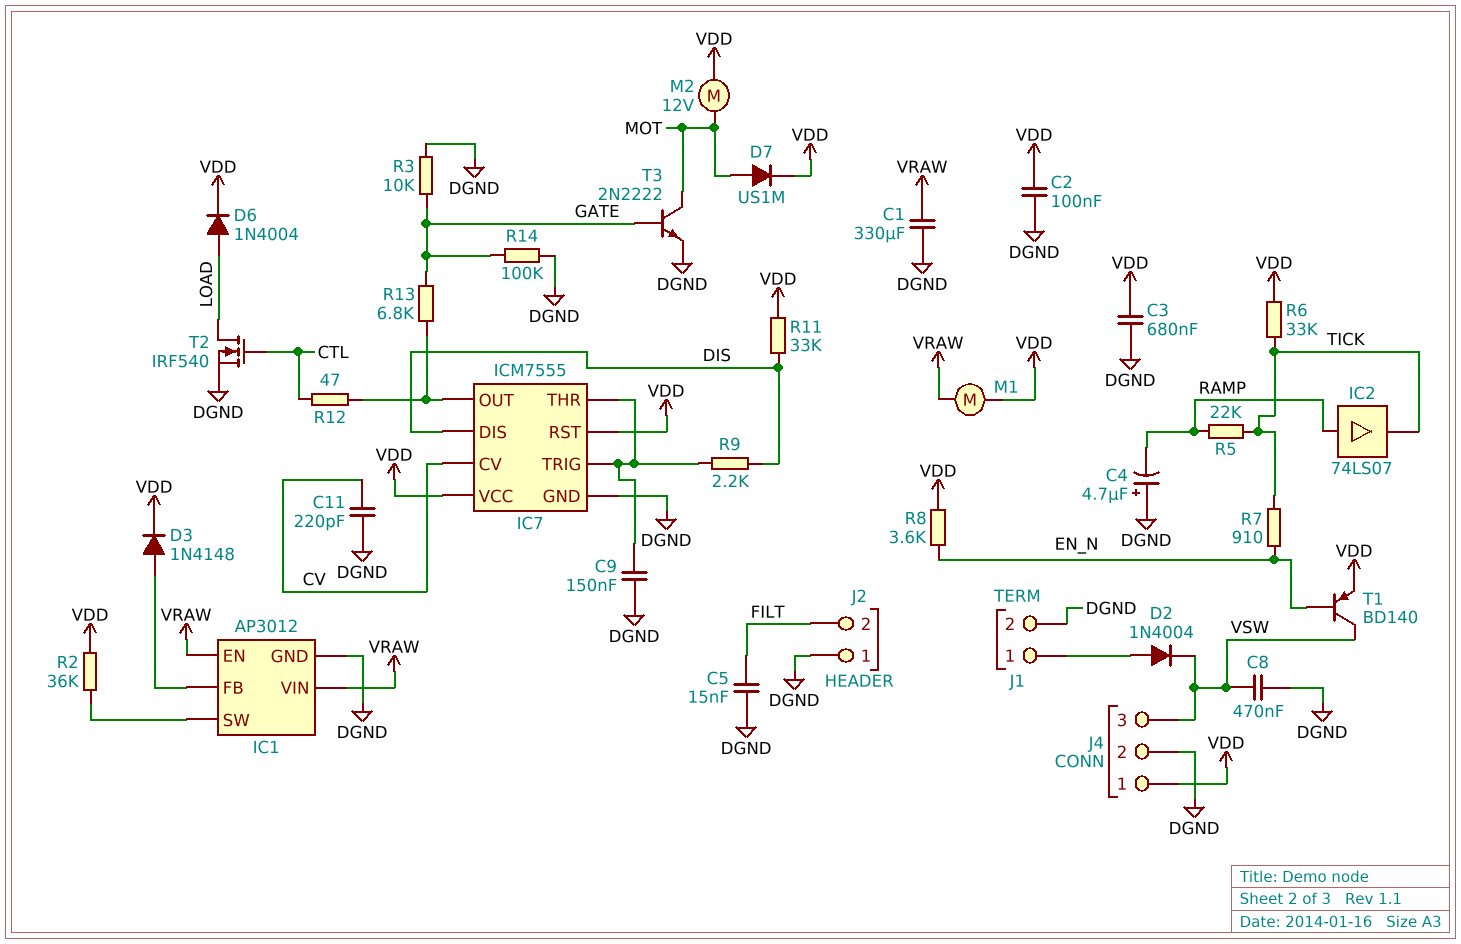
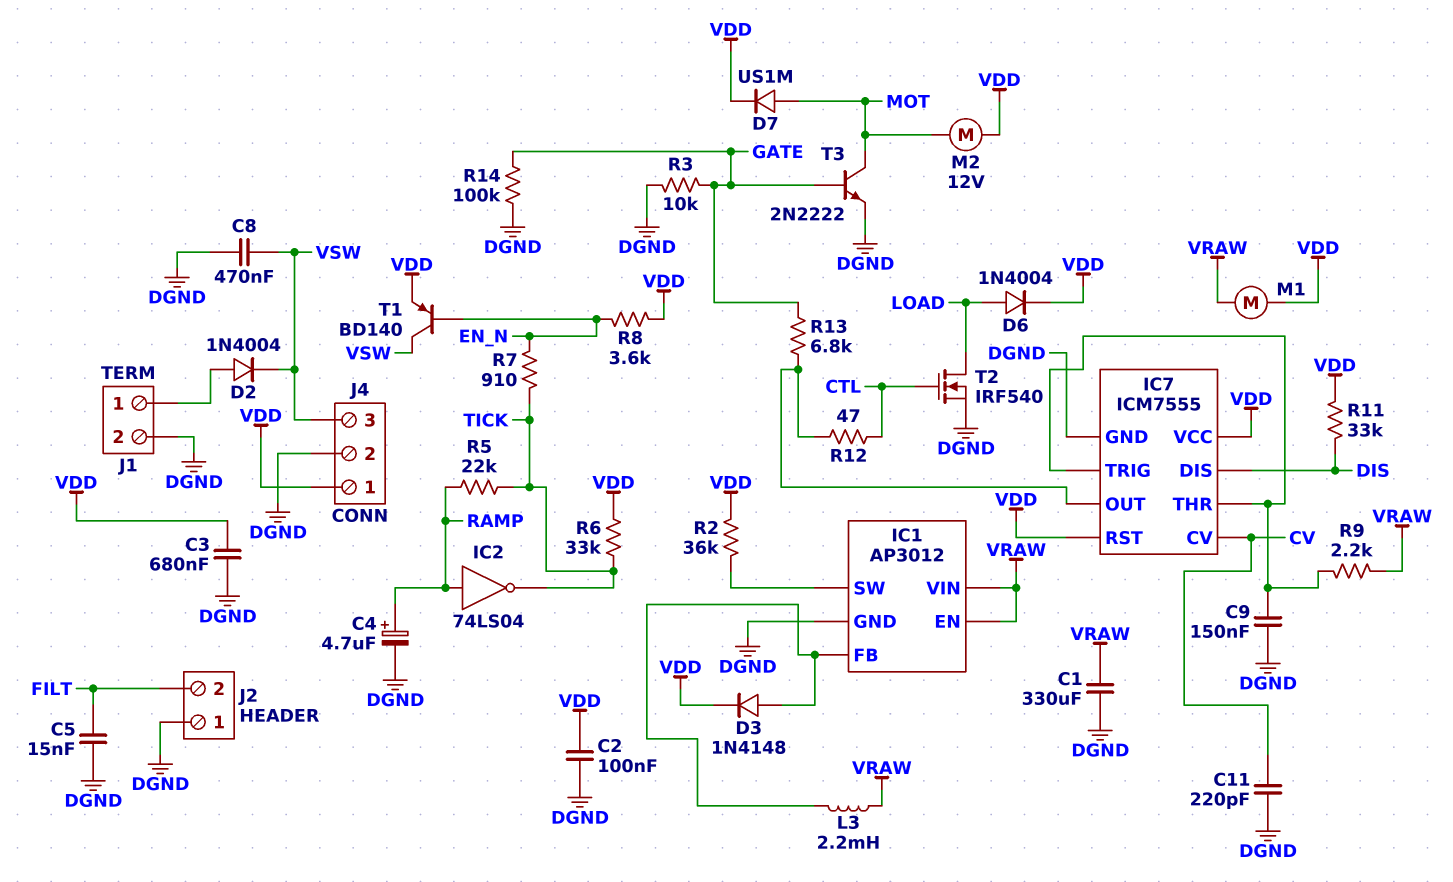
C4: 4.7uF (plus DGND, minus RAMP) -> 4.7uF (plus RAMP, minus DGND)
IC2: buffer 74LS07 (in RAMP, out TICK) -> NOT 74LS04 (in RAMP, out TICK)
L3: none -> 2.2mH (IC1/FB, VRAW)
R9: 2.2k (DIS, IC7/THR) -> 2.2k (IC7/THR, VRAW)

